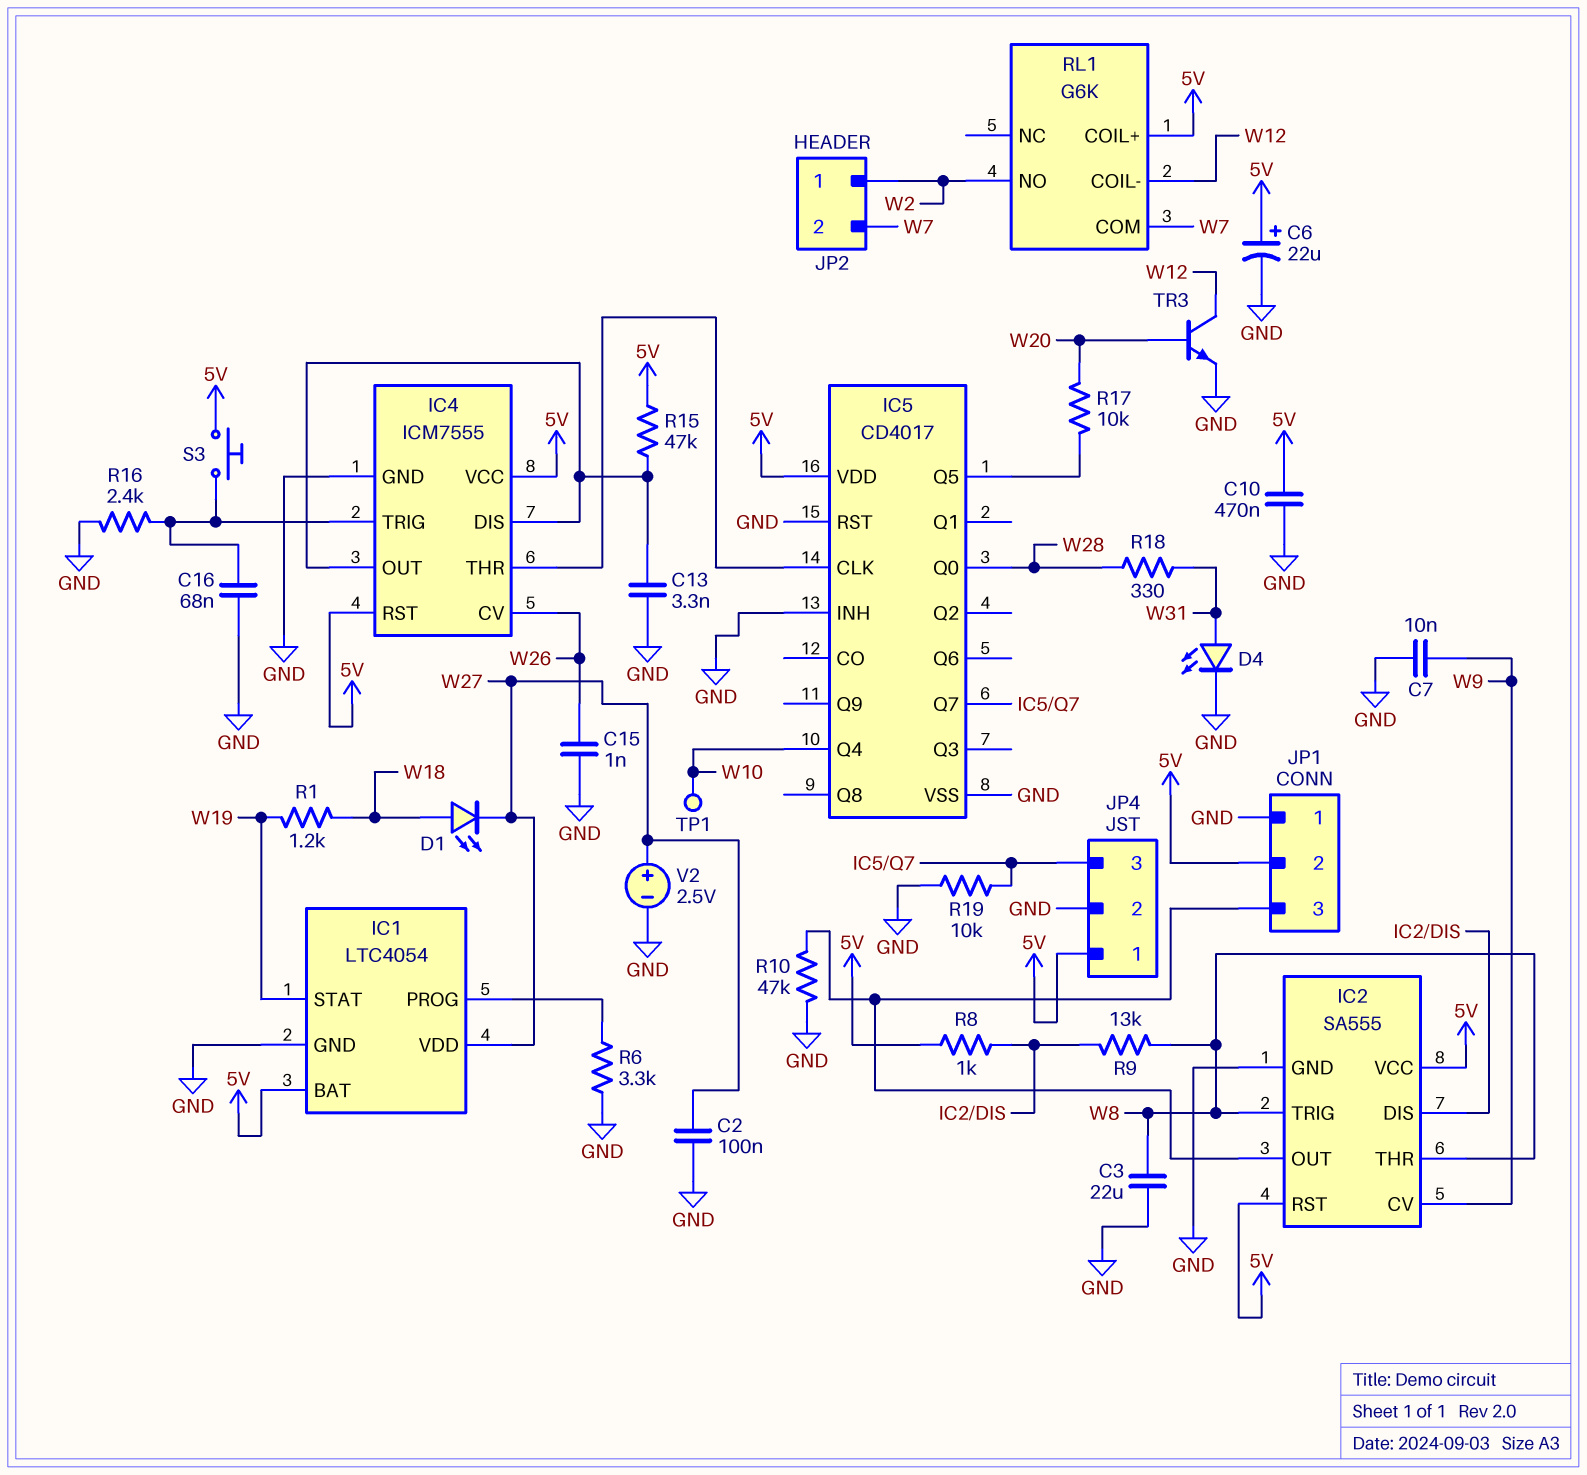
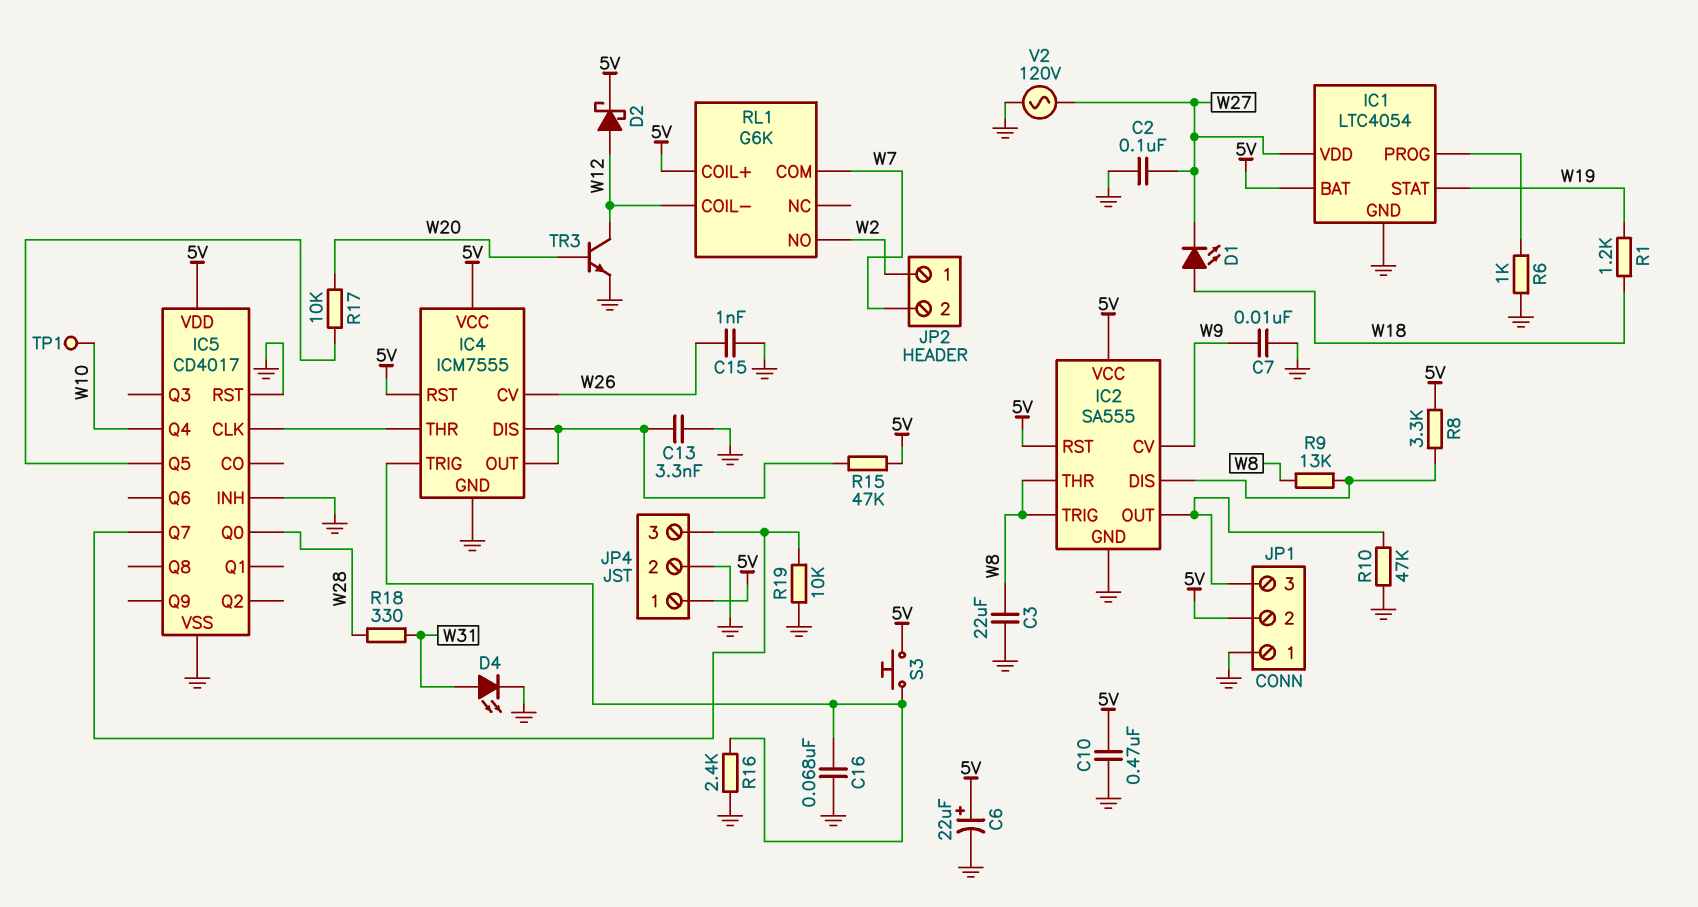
D2: none -> schottky (A W12, K 5V)
R6: 3.3k (GND, IC1/PROG) -> 1k (GND, IC1/PROG)
R8: 1k (5V, IC2/DIS) -> 3.3k (5V, IC2/DIS)
V2: 2.5V (plus W27, minus GND) -> AC 120V (GND, W27)

